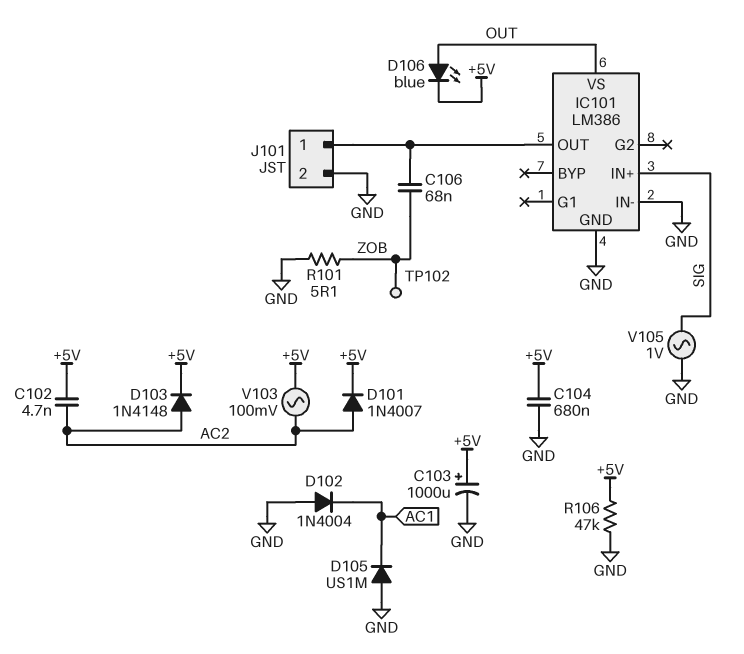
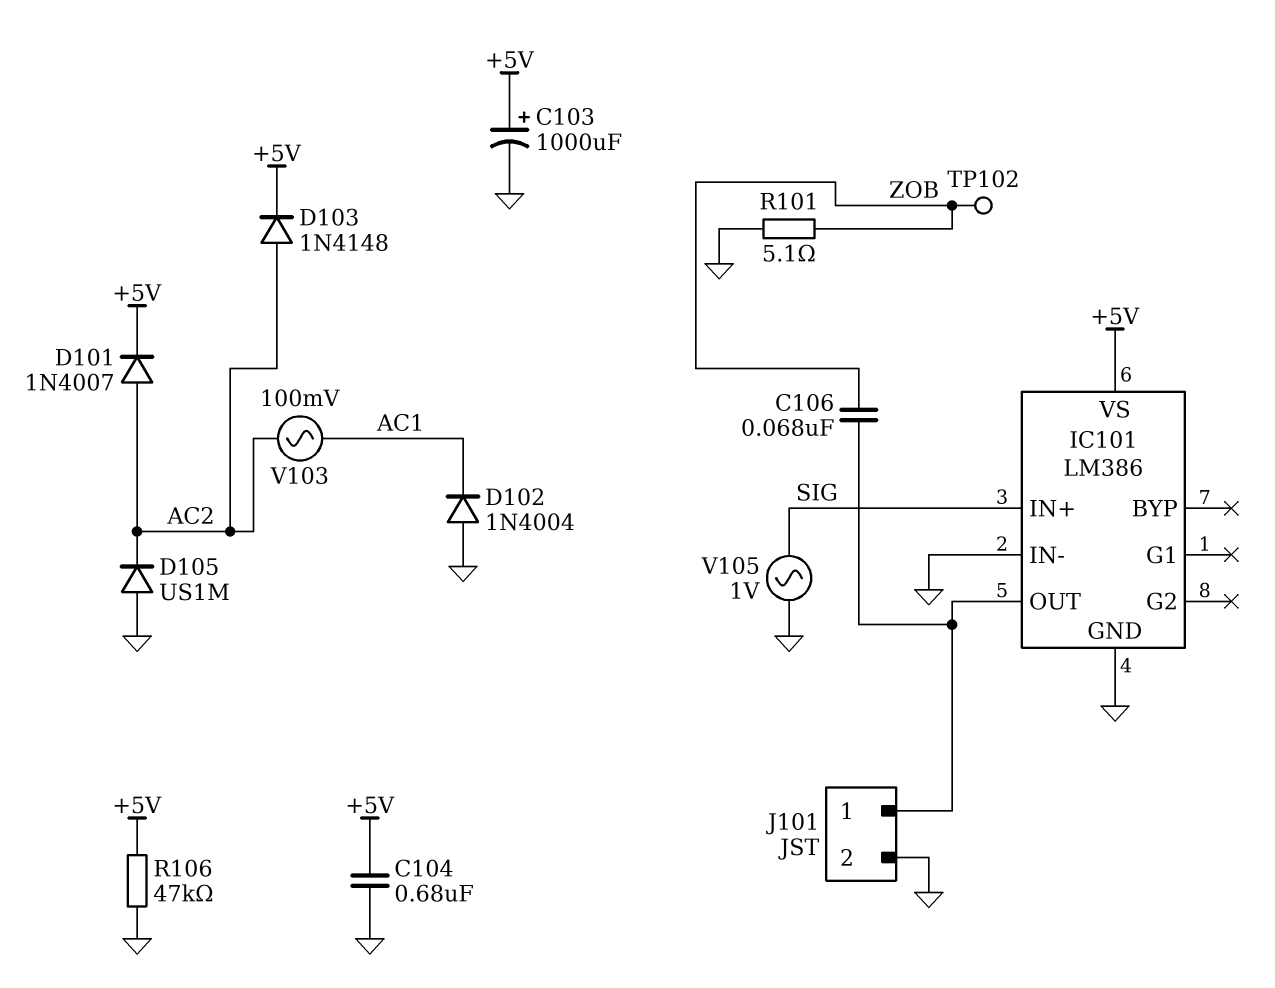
C102: 4.7nF (+5V, AC2) -> none
D105: diode US1M (A GND, K AC1) -> diode US1M (A GND, K AC2)
D106: LED blue (A OUT, K +5V) -> none
IC101 pin VS: OUT -> +5V
V103: AC 100mV (+5V, AC2) -> AC 100mV (AC1, AC2)

